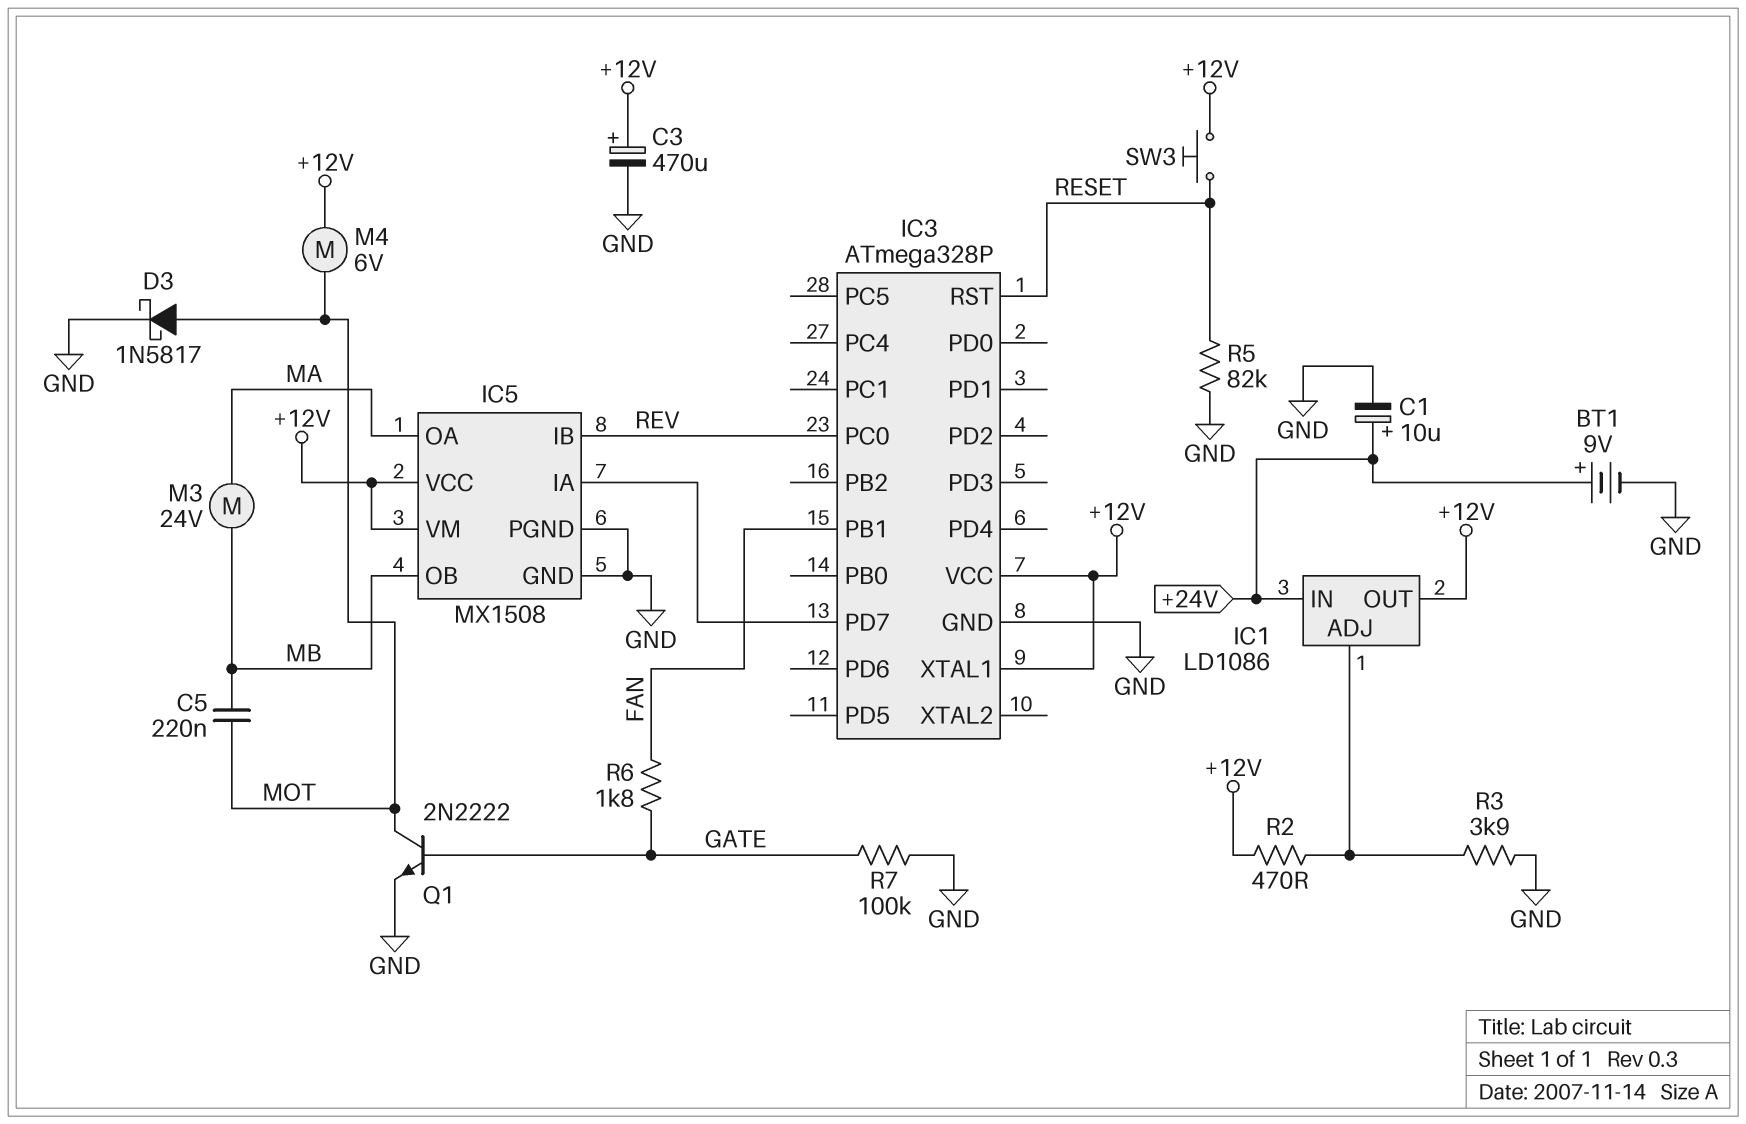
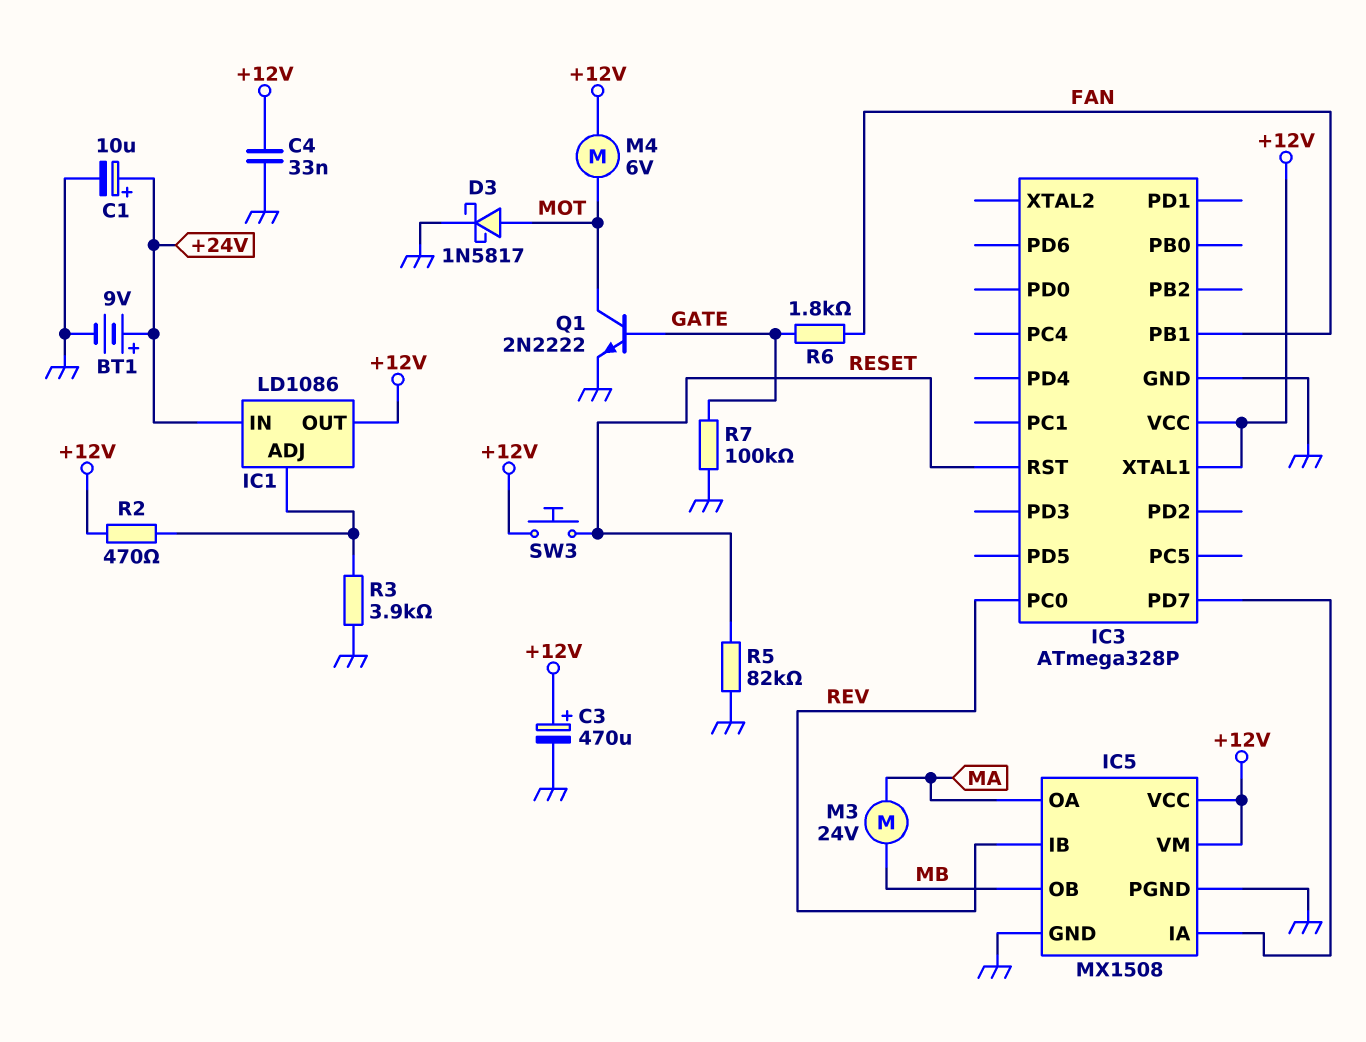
C4: none -> 33nF (+12V, GND)
C5: 220nF (MB, MOT) -> none

